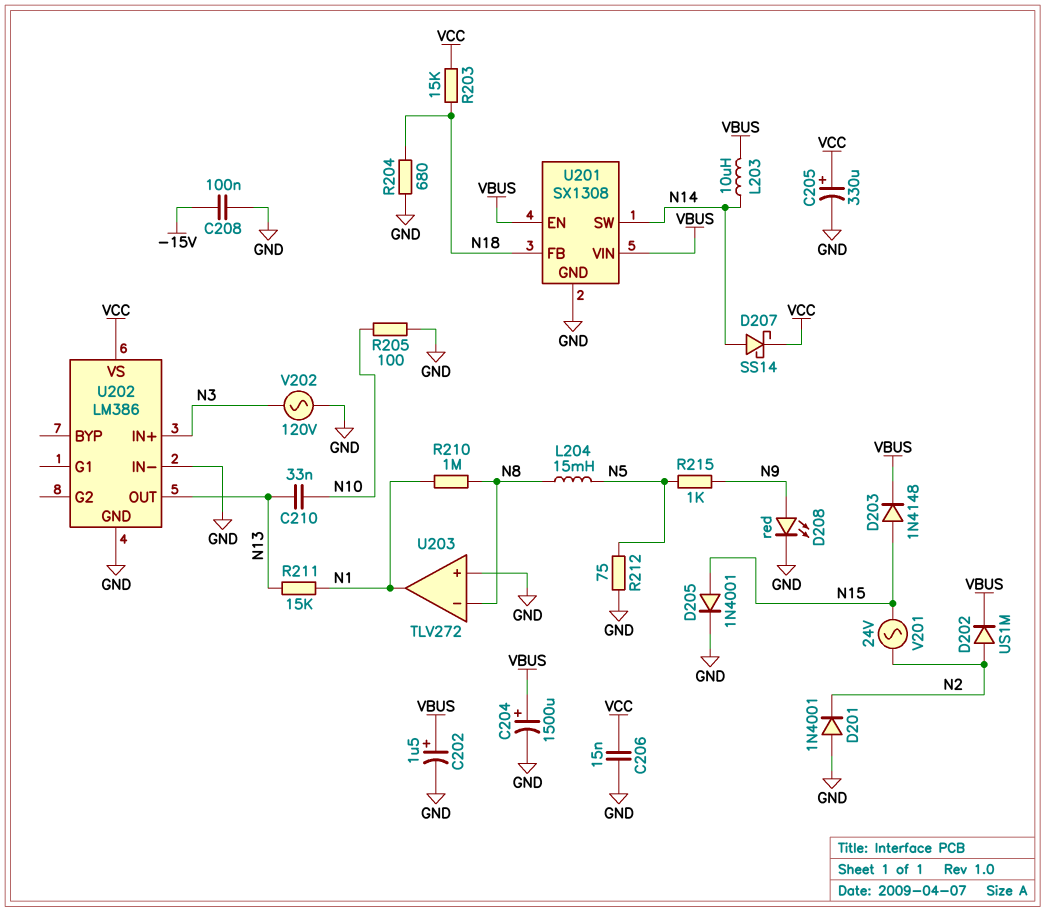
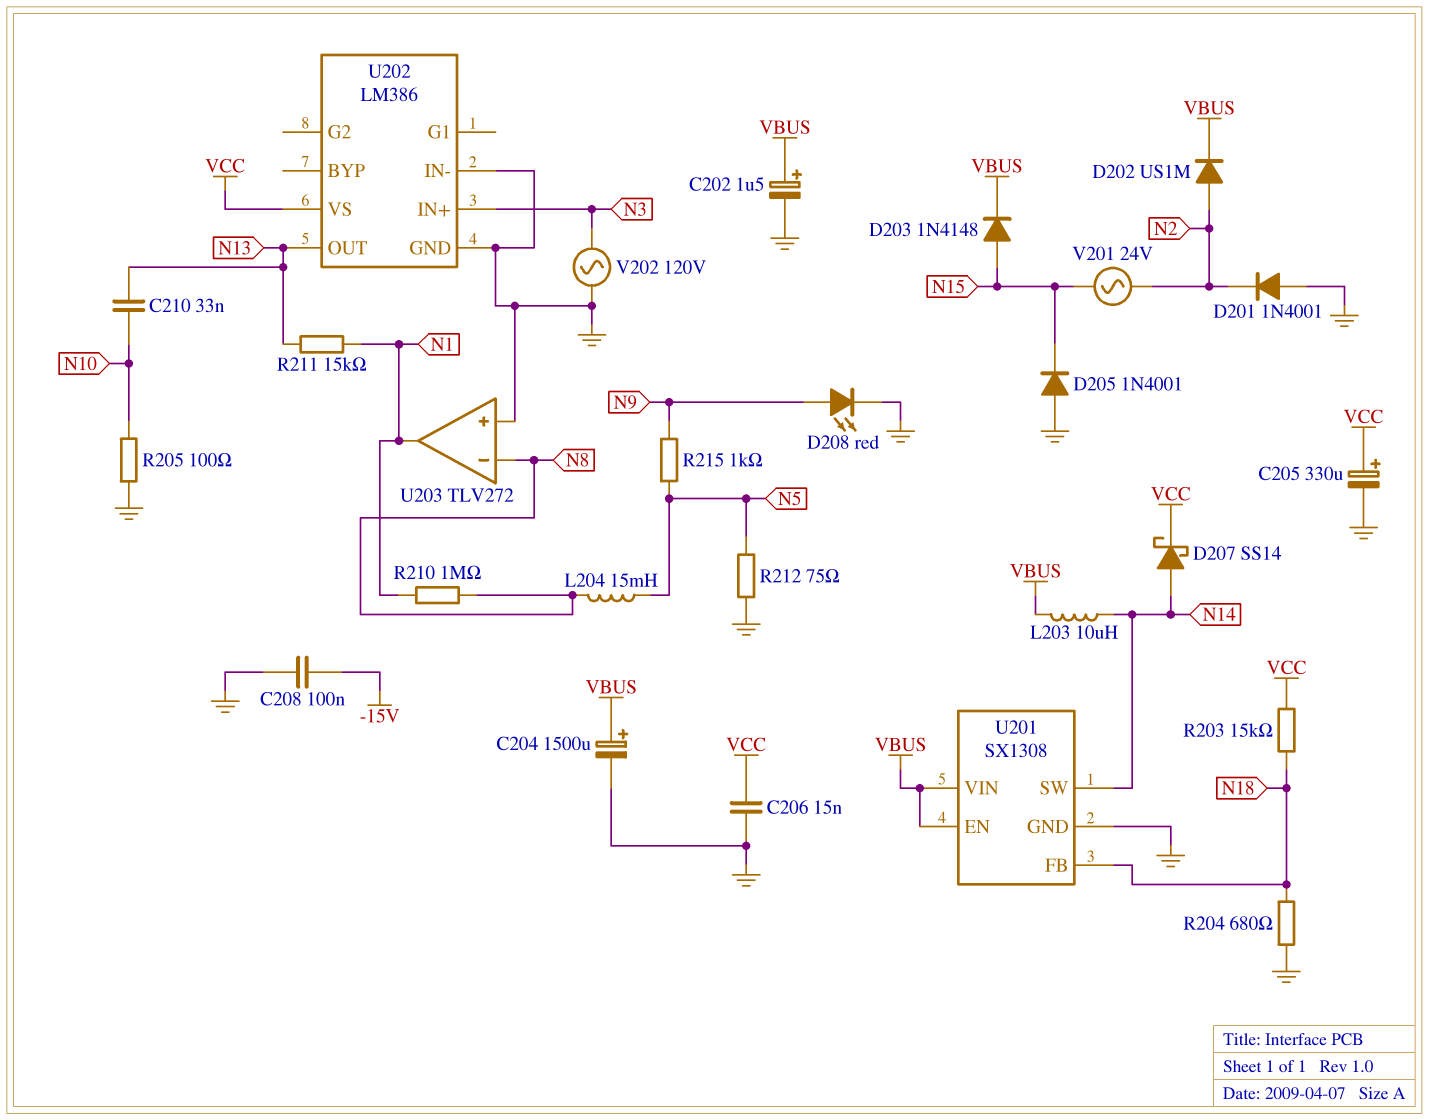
D205: diode 1N4001 (A N15, K GND) -> diode 1N4001 (A GND, K N15)

